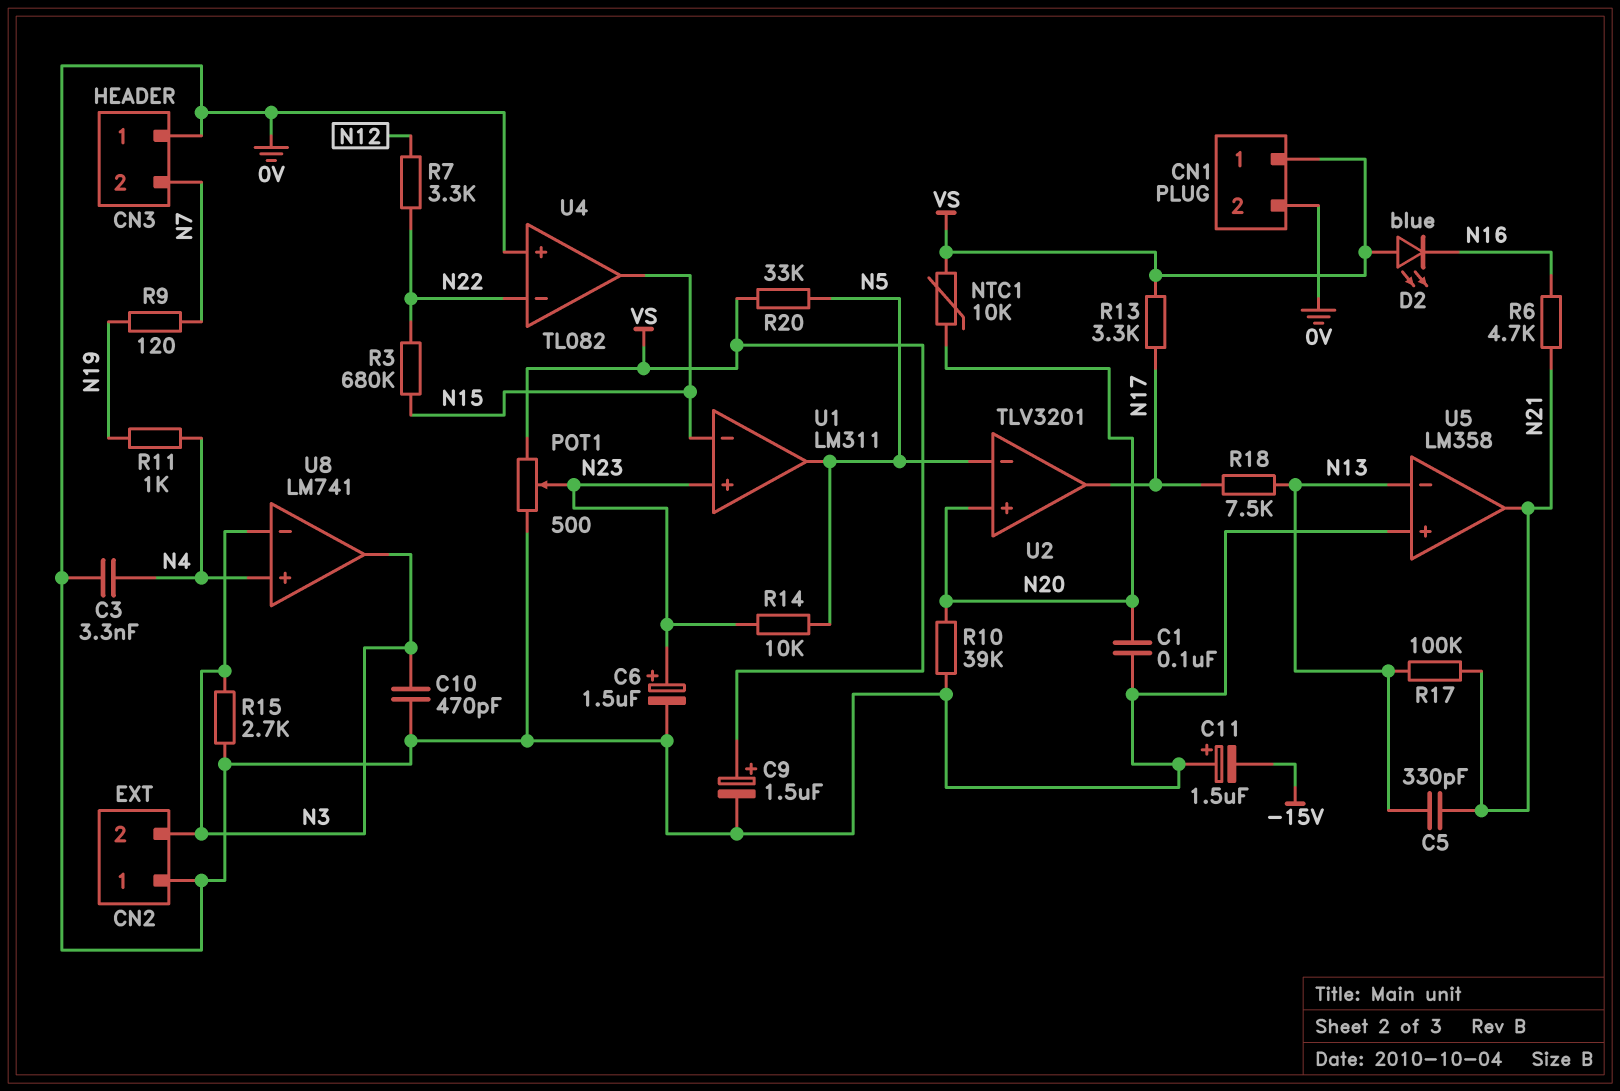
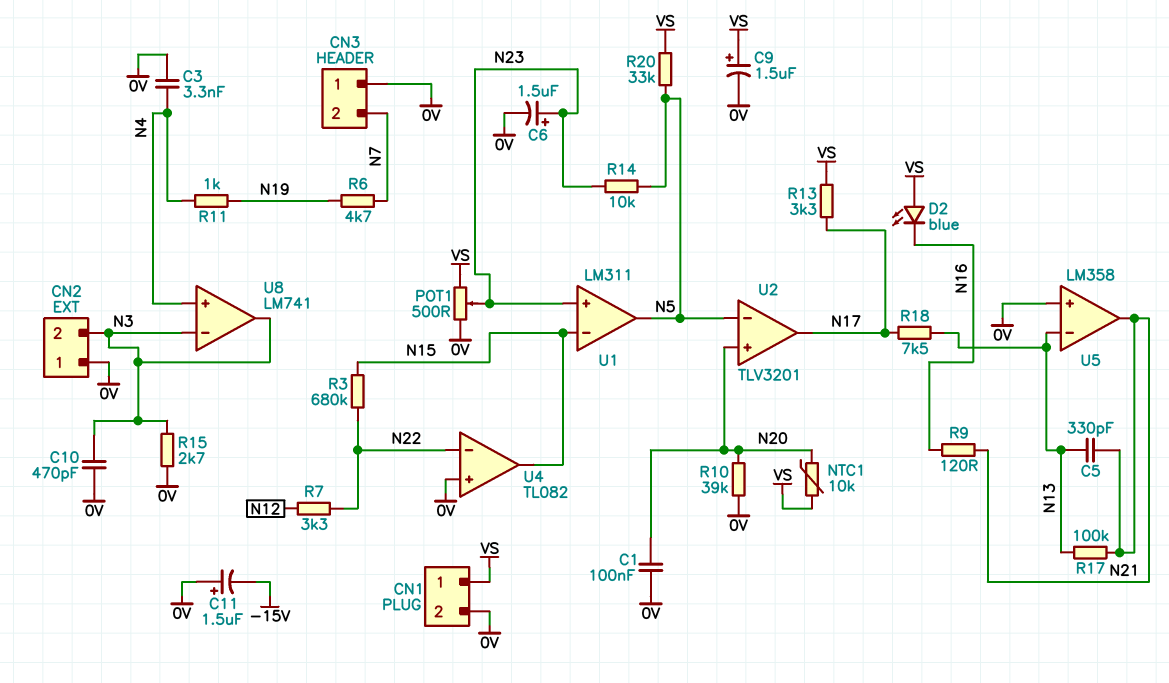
R6: 4.7k (N16, N21) -> 4.7k (N7, N19)
R9: 120 (N7, N19) -> 120 (N16, N21)

